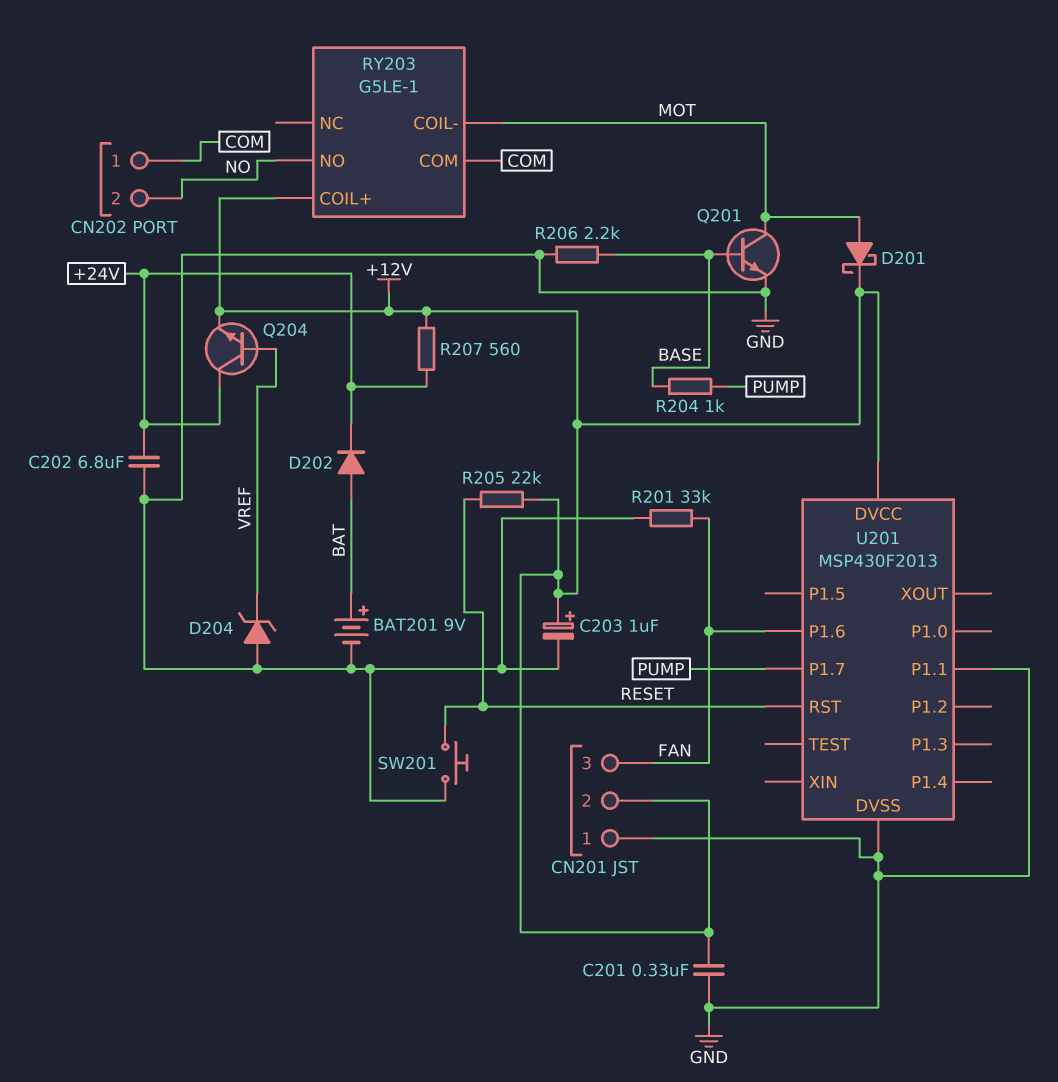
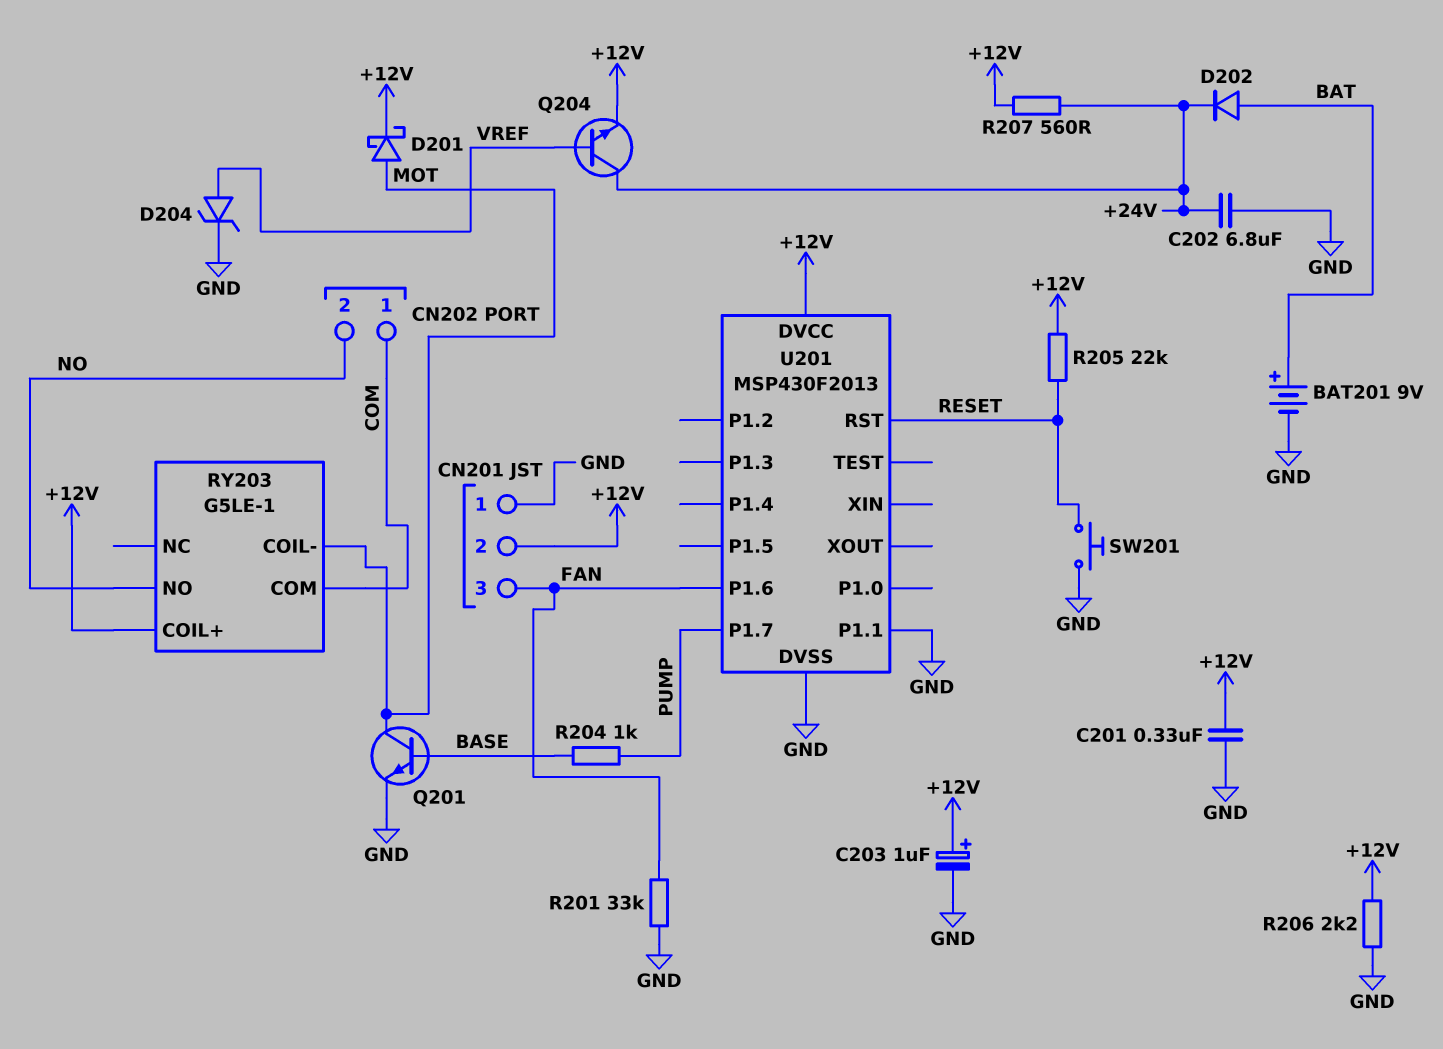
D204: zener (A GND, K VREF) -> zener (A VREF, K GND)
R206: 2.2k (BASE, GND) -> 2.2k (+12V, GND)

